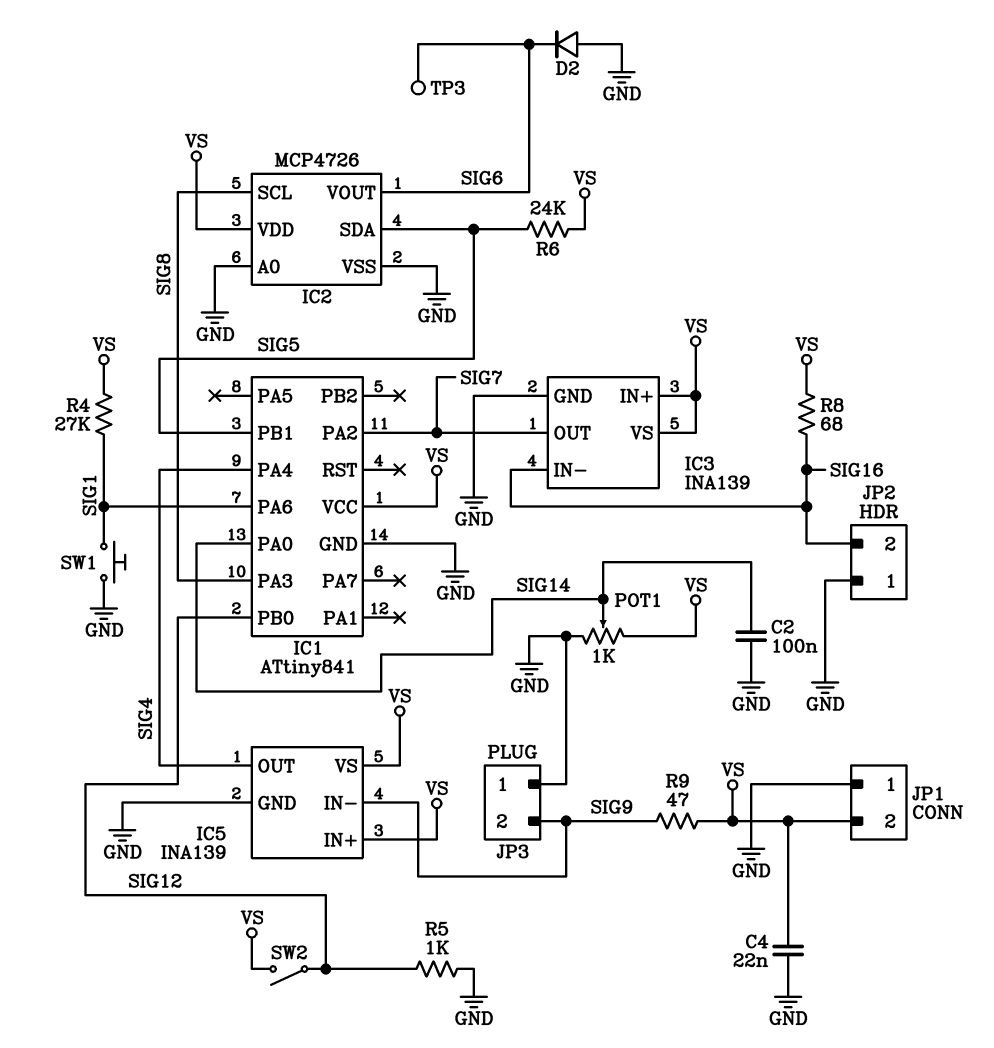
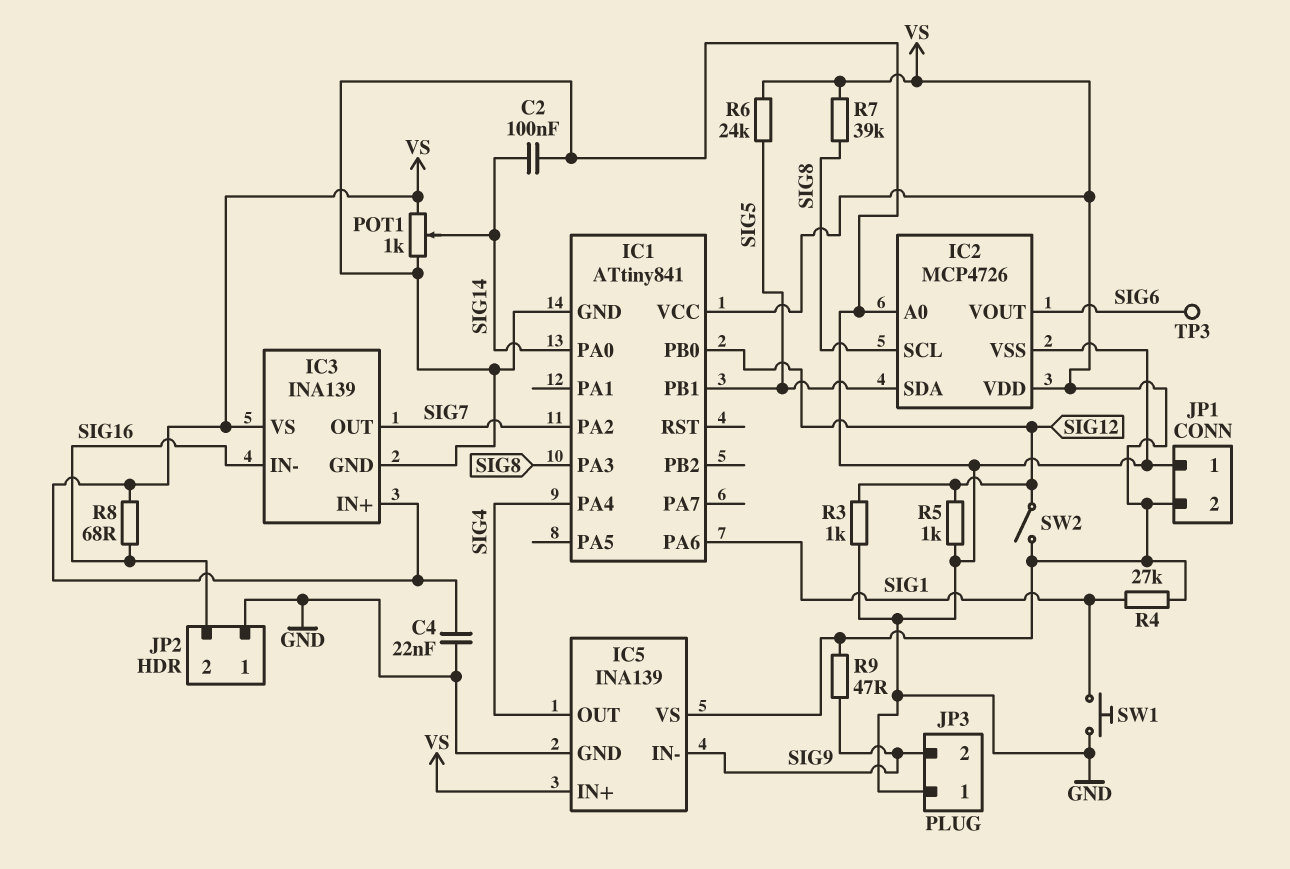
D2: diode (A GND, K SIG6) -> none
R3: none -> 1k (GND, SIG12)
R7: none -> 39k (SIG8, VS)

